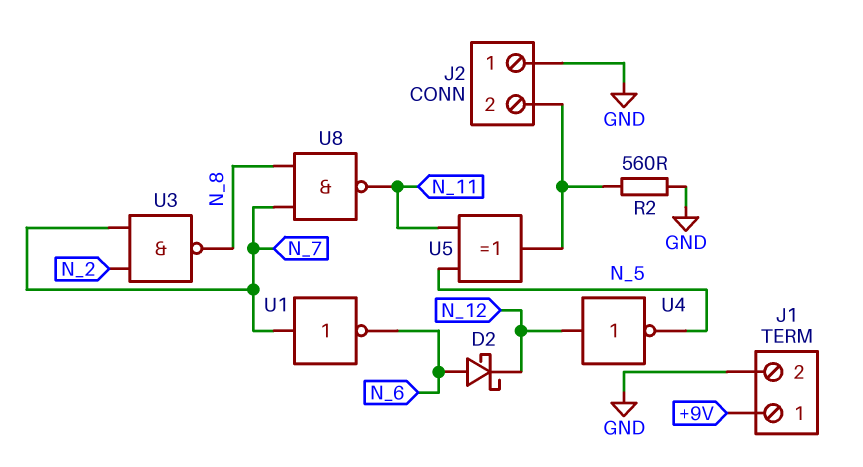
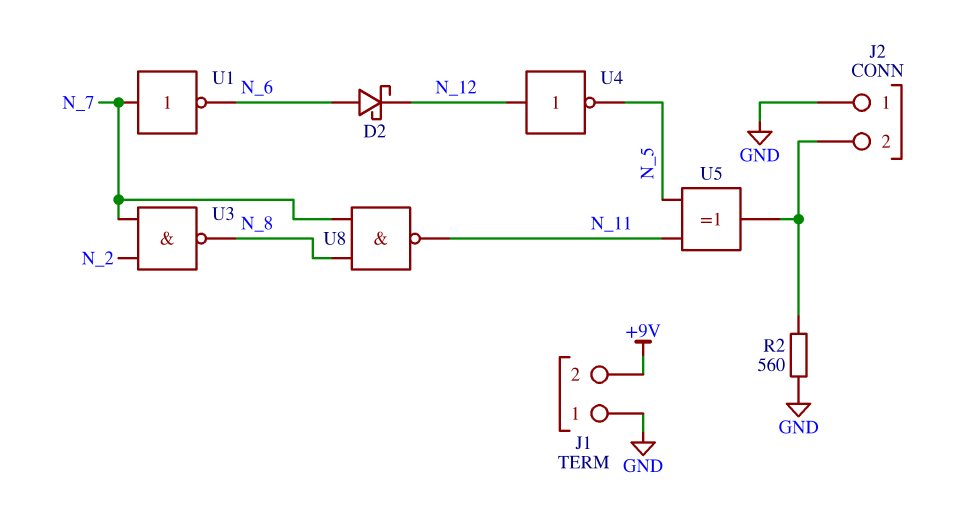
J1 pin 1: +9V -> GND
J1 pin 2: GND -> +9V

